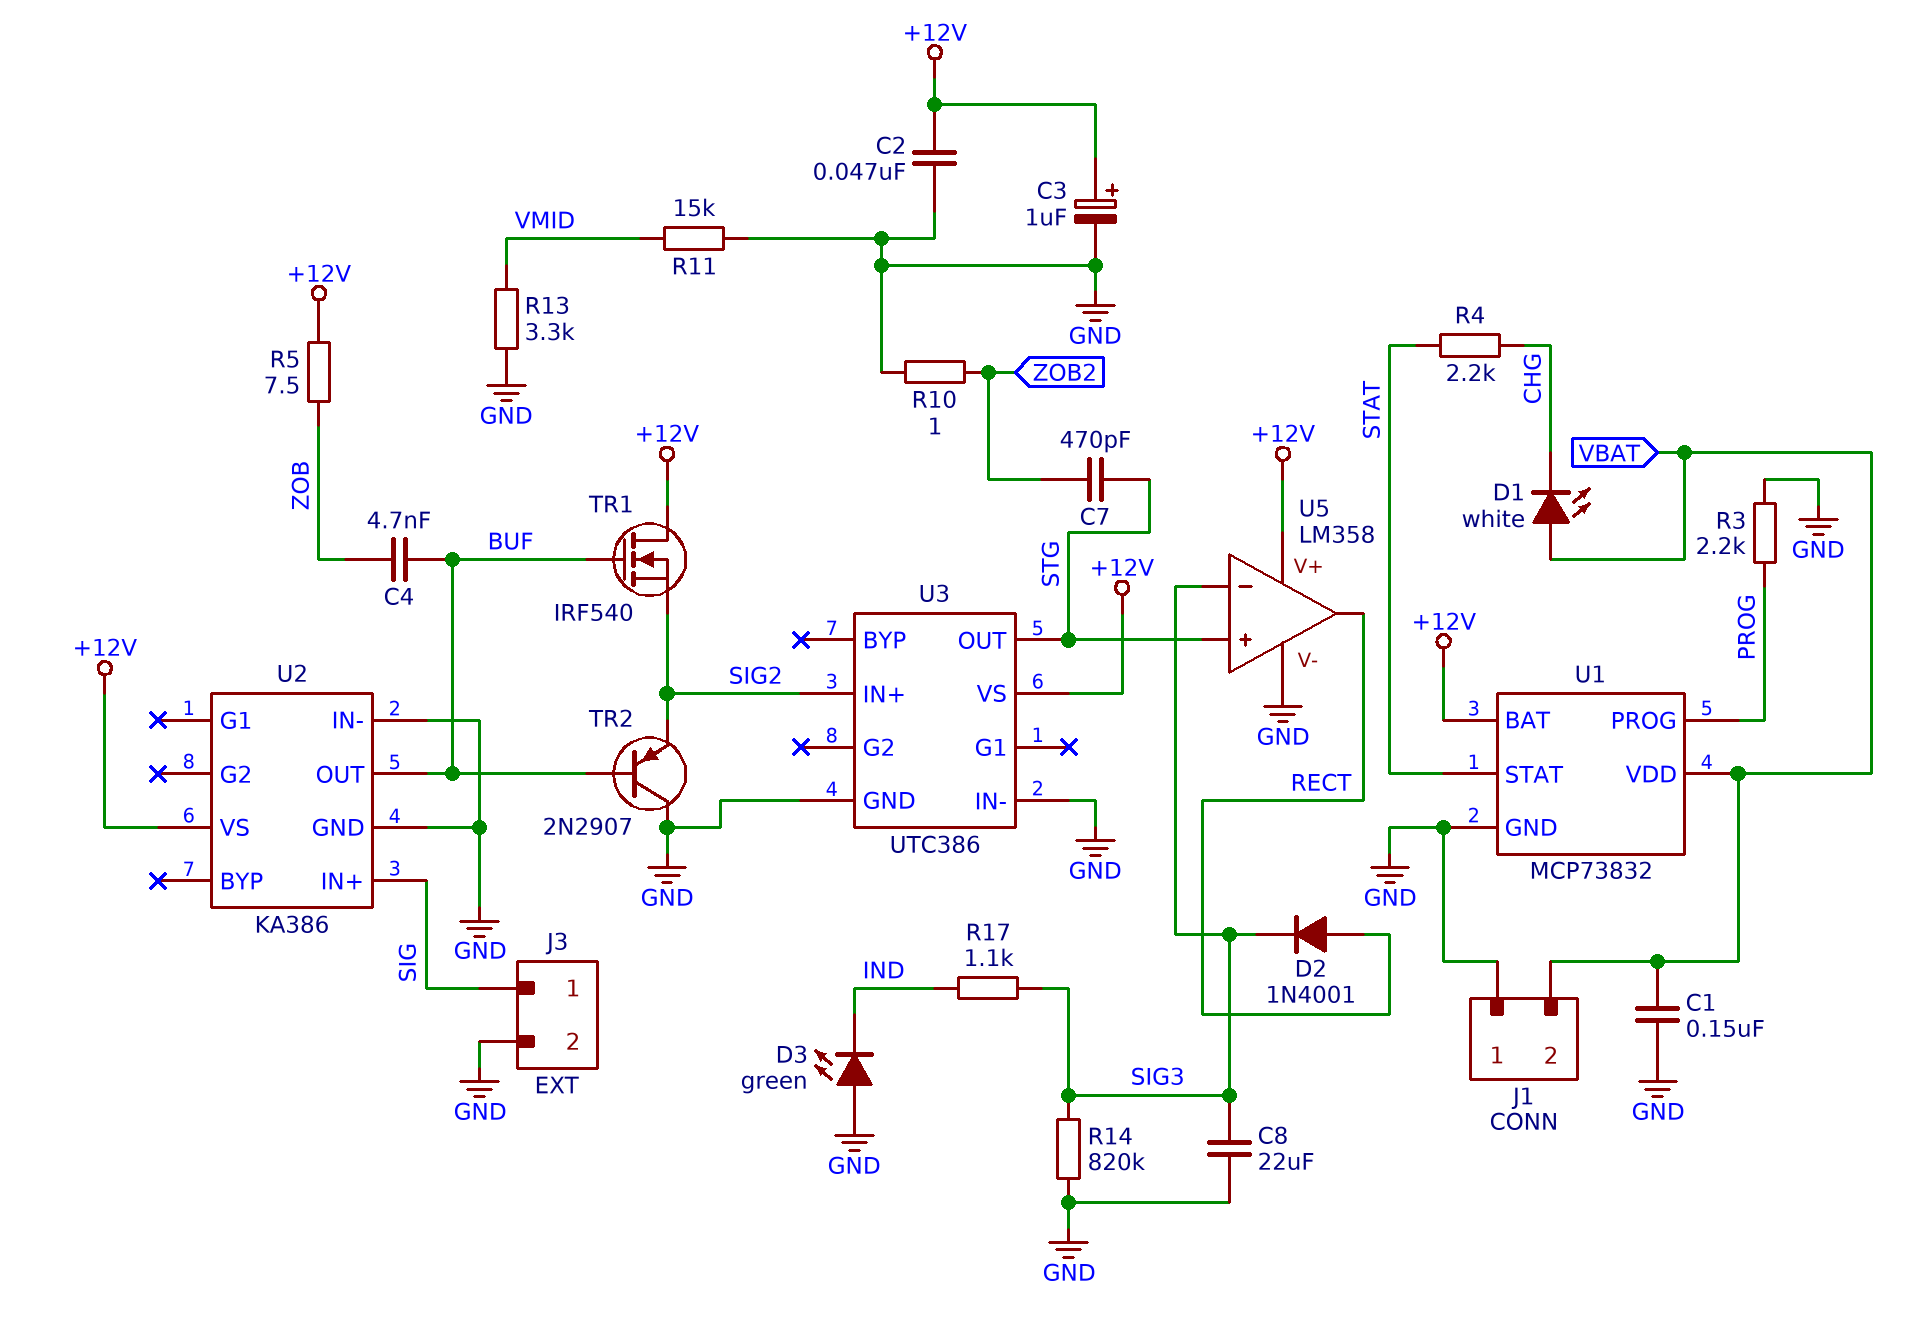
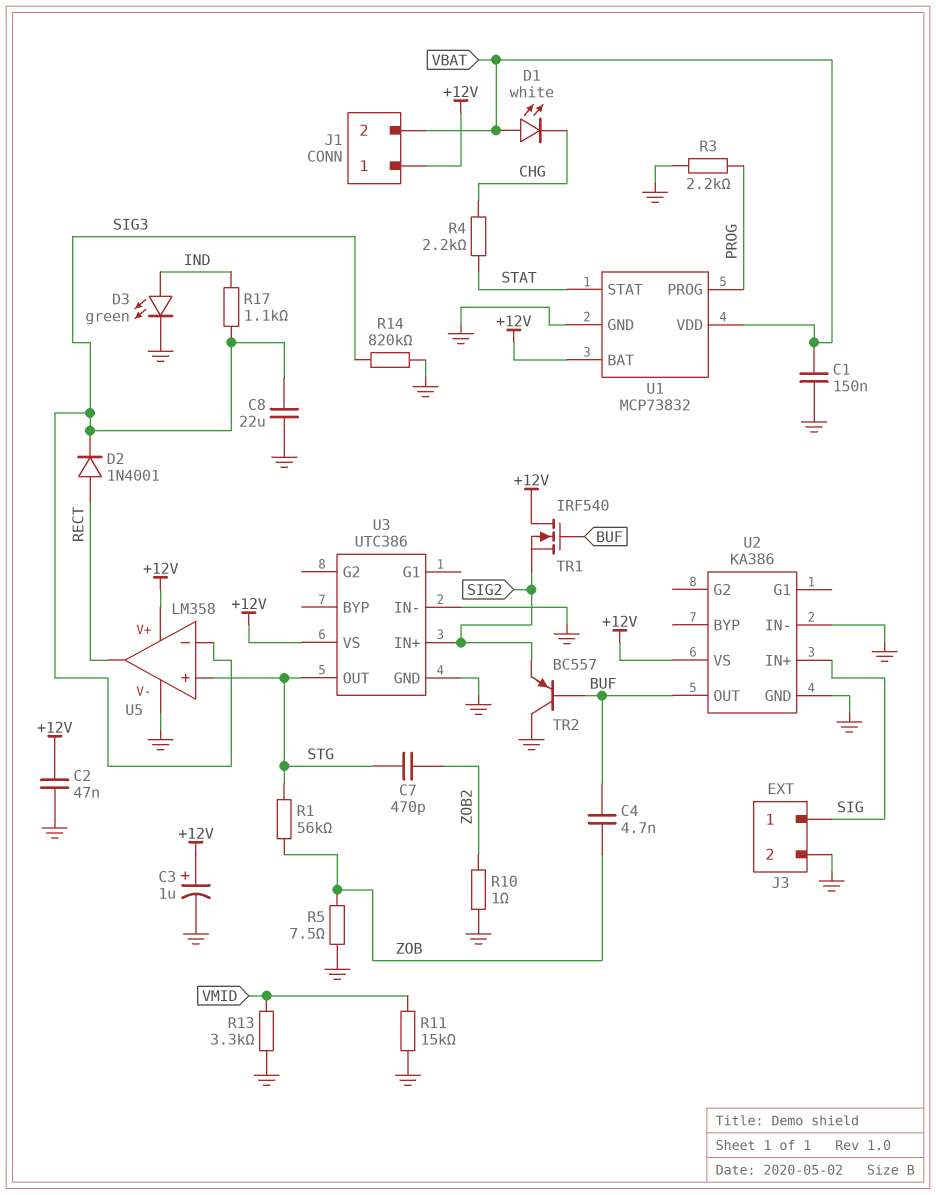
D3: LED green (A GND, K IND) -> LED green (A IND, K GND)
J1 pin 1: GND -> +12V
R1: none -> 56k (STG, ZOB)
R5: 7.5 (+12V, ZOB) -> 7.5 (GND, ZOB)
TR2: PNP 2N2907 (B BUF, C GND, E SIG2) -> PNP BC557 (B BUF, C GND, E SIG2)

